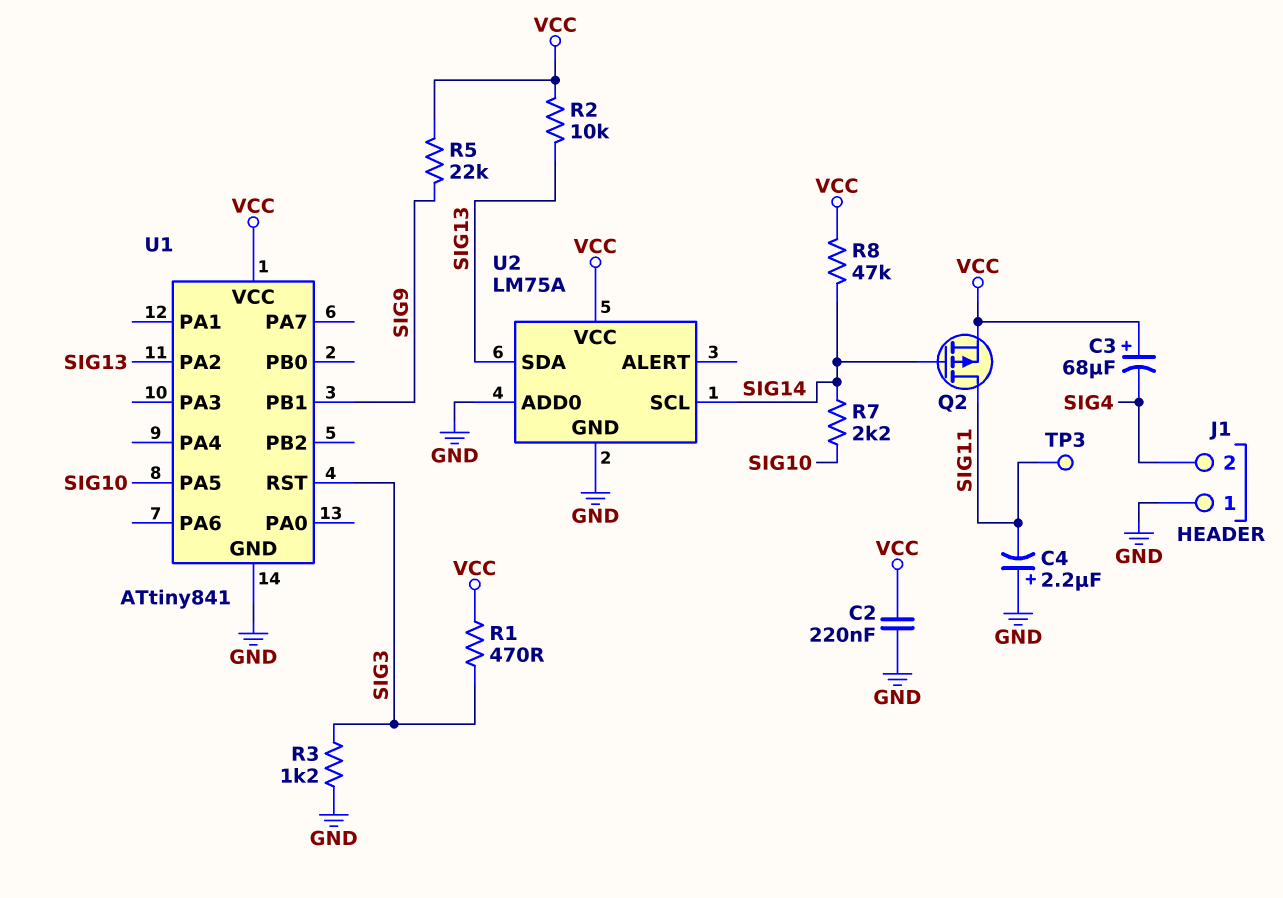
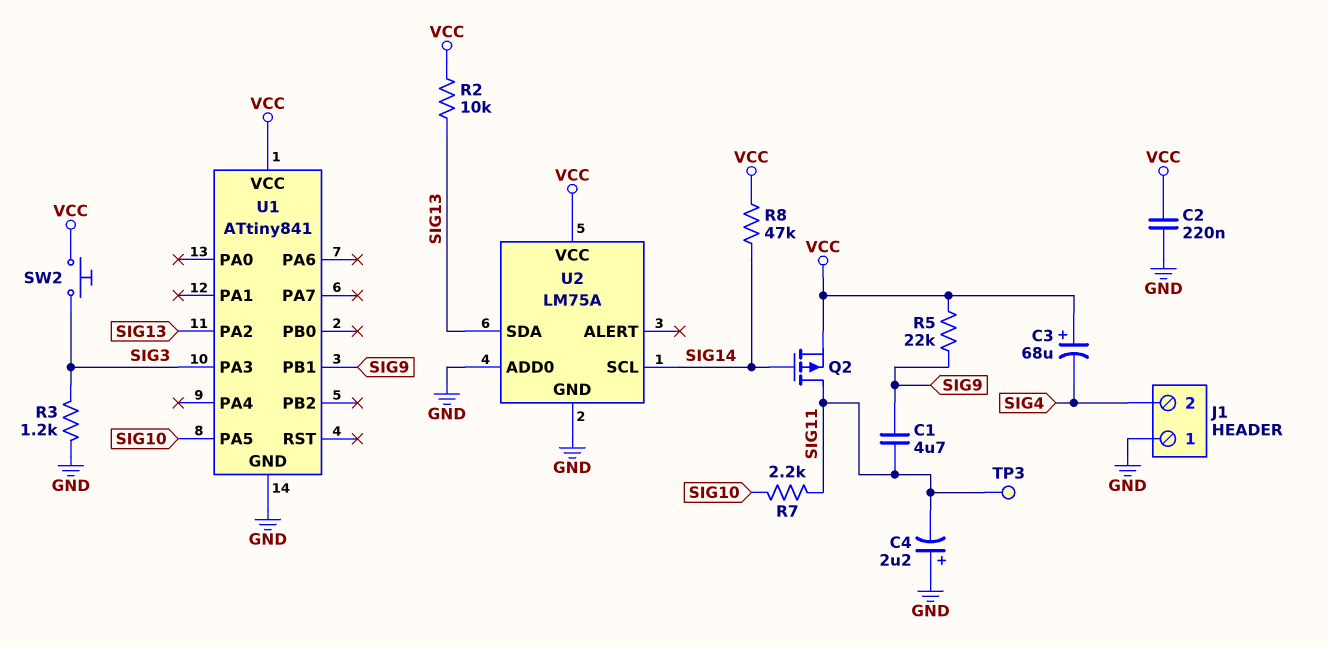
C1: none -> 4.7uF (SIG9, SIG11)
R1: 470 (SIG3, VCC) -> none
R7: 2.2k (SIG10, SIG14) -> 2.2k (SIG10, SIG11)
SW2: none -> button (SIG3, VCC)
U1 pin PA3: none -> SIG3
U1 pin RST: SIG3 -> none

